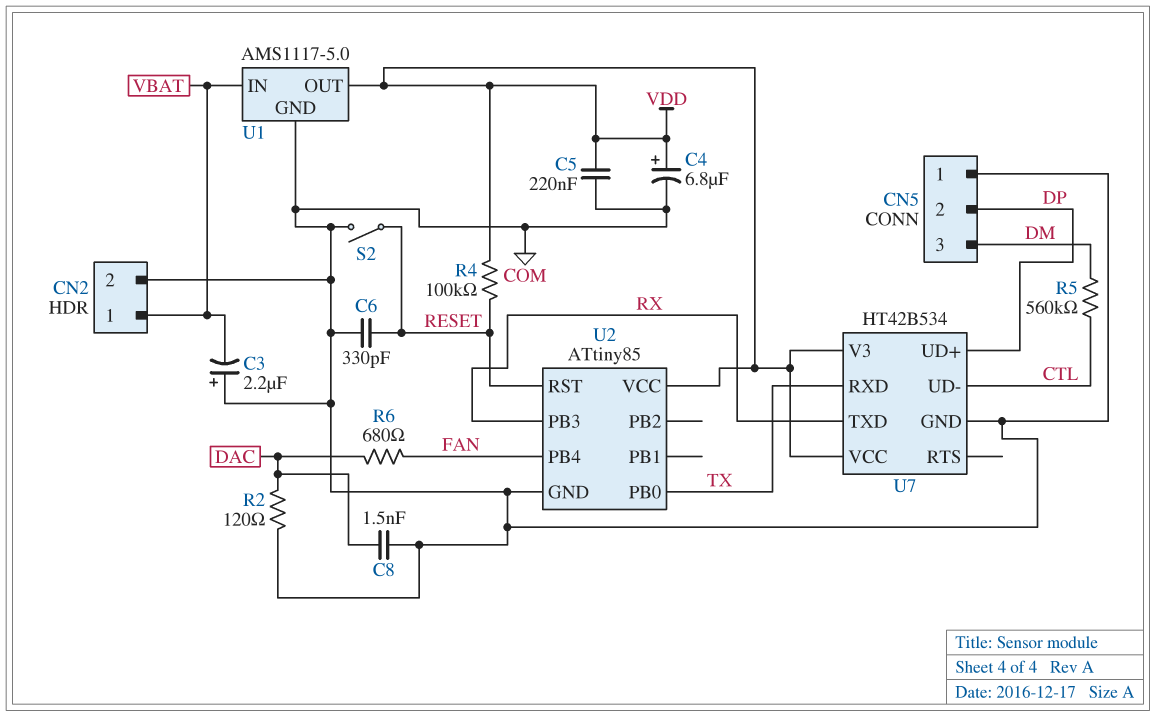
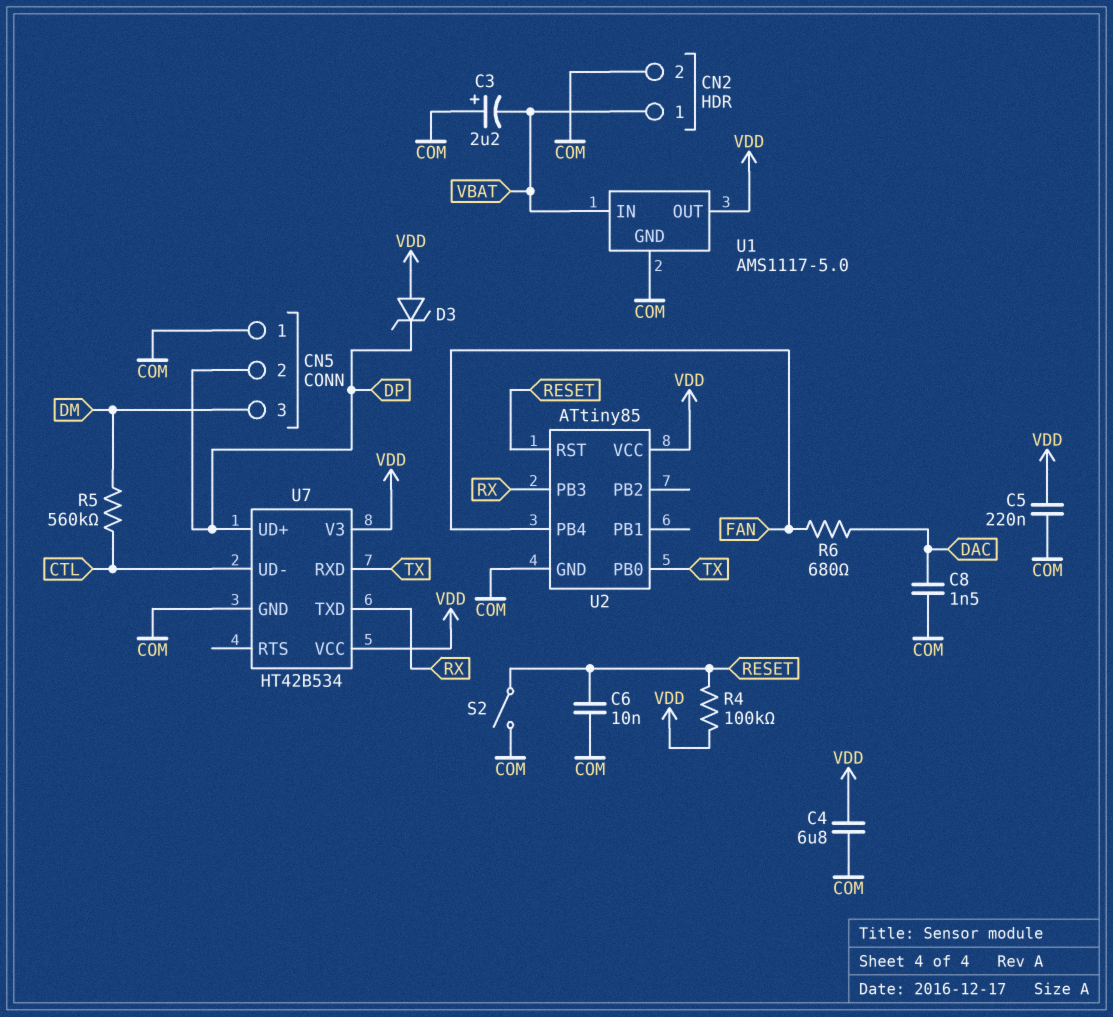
C4: 6.8uF (plus VDD, minus COM) -> 6.8uF (COM, VDD)
C6: 330pF (COM, RESET) -> 10nF (COM, RESET)
D3: none -> zener (A VDD, K DP)
R2: 120 (COM, DAC) -> none

